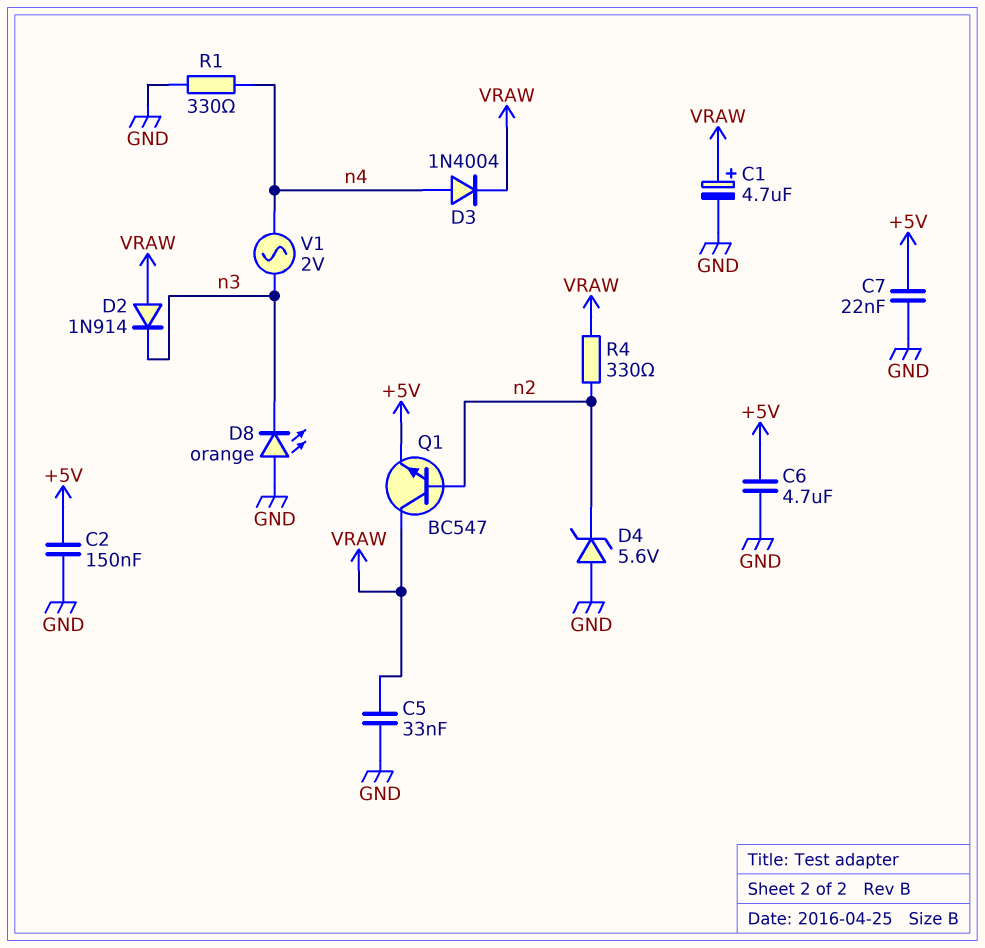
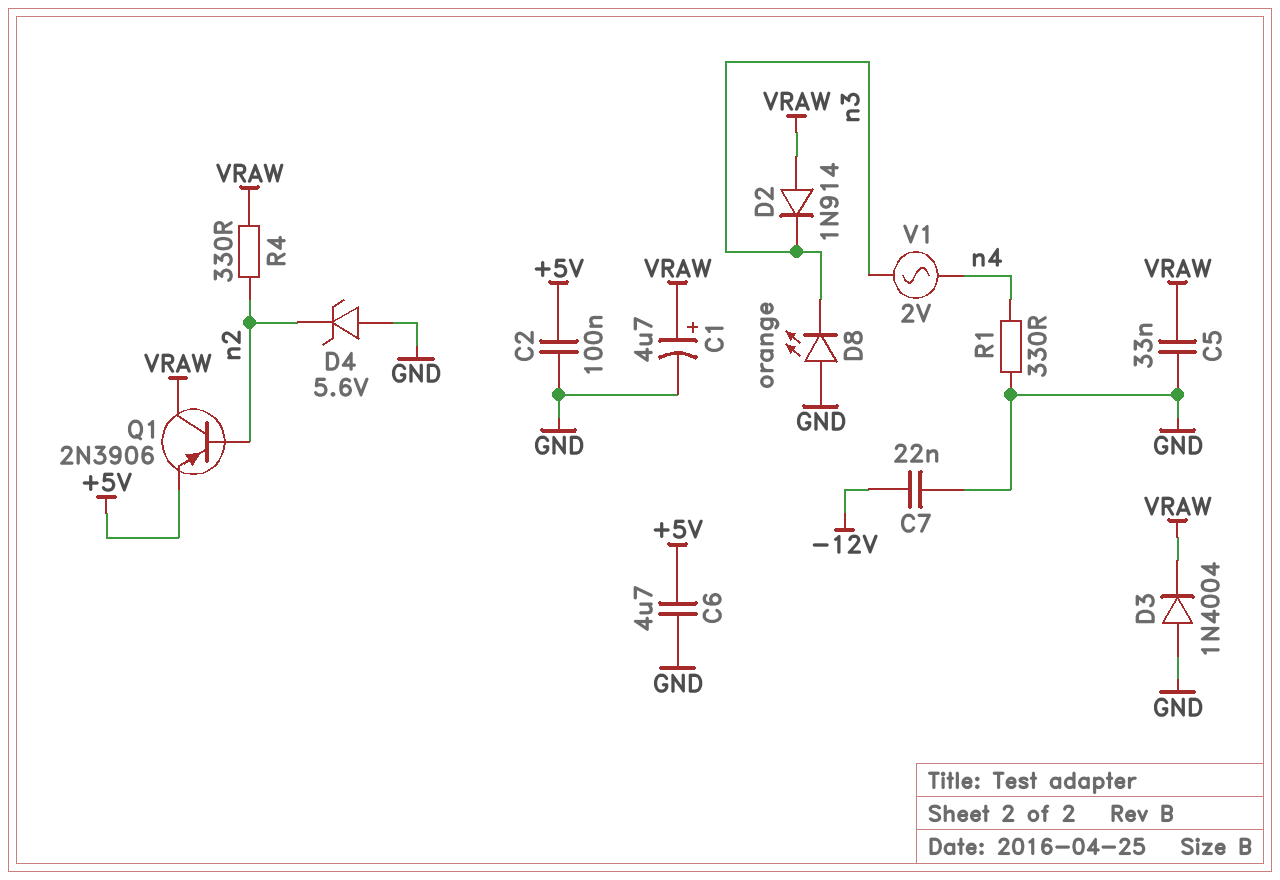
C2: 150nF (+5V, GND) -> 100nF (+5V, GND)
C7: 22nF (+5V, GND) -> 22nF (-12V, GND)
D3: diode 1N4004 (A n4, K VRAW) -> diode 1N4004 (A GND, K VRAW)
Q1: NPN BC547 (B n2, C VRAW, E +5V) -> PNP 2N3906 (B n2, C VRAW, E +5V)

